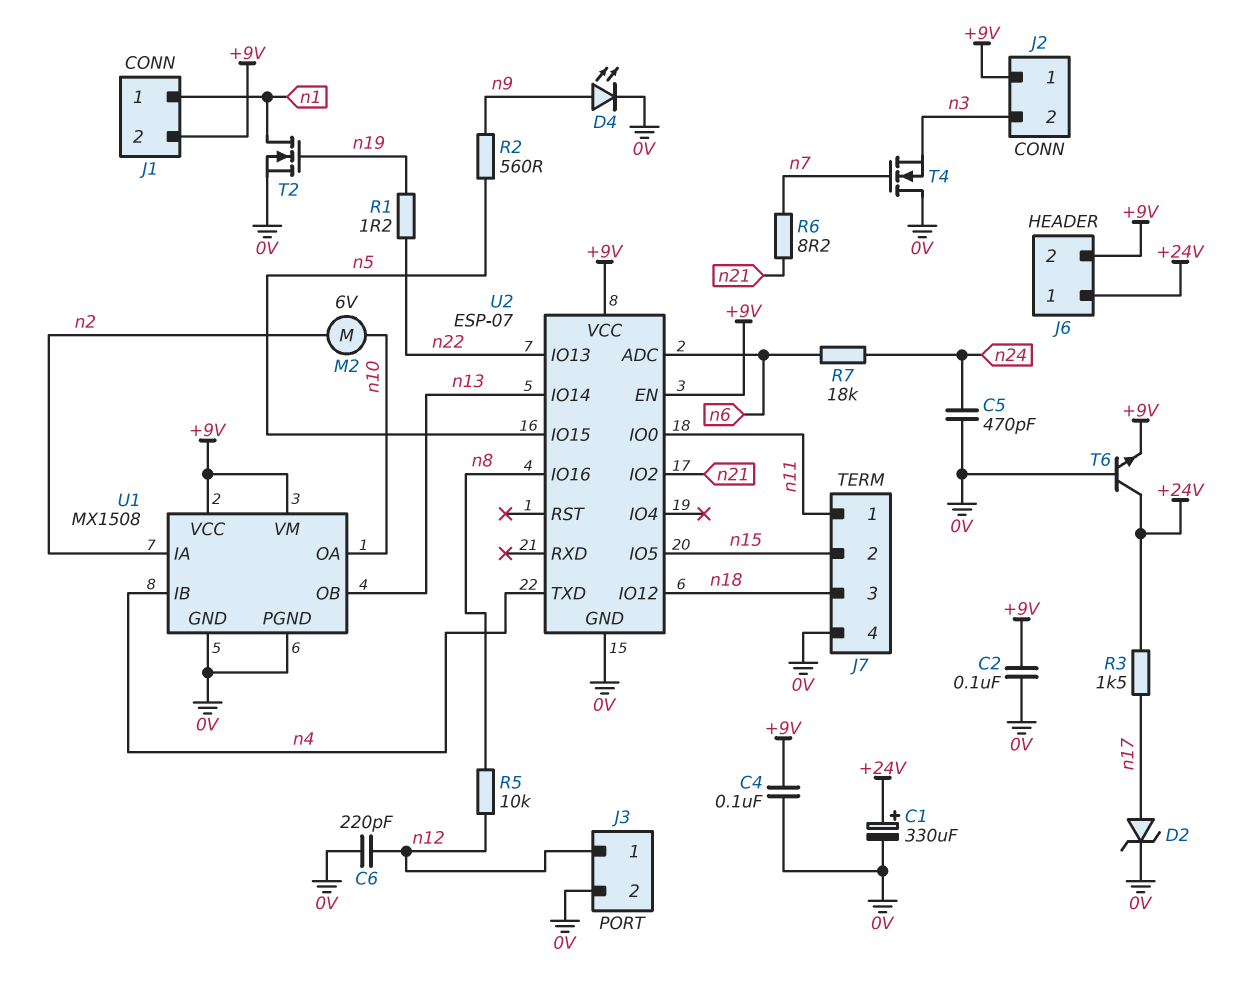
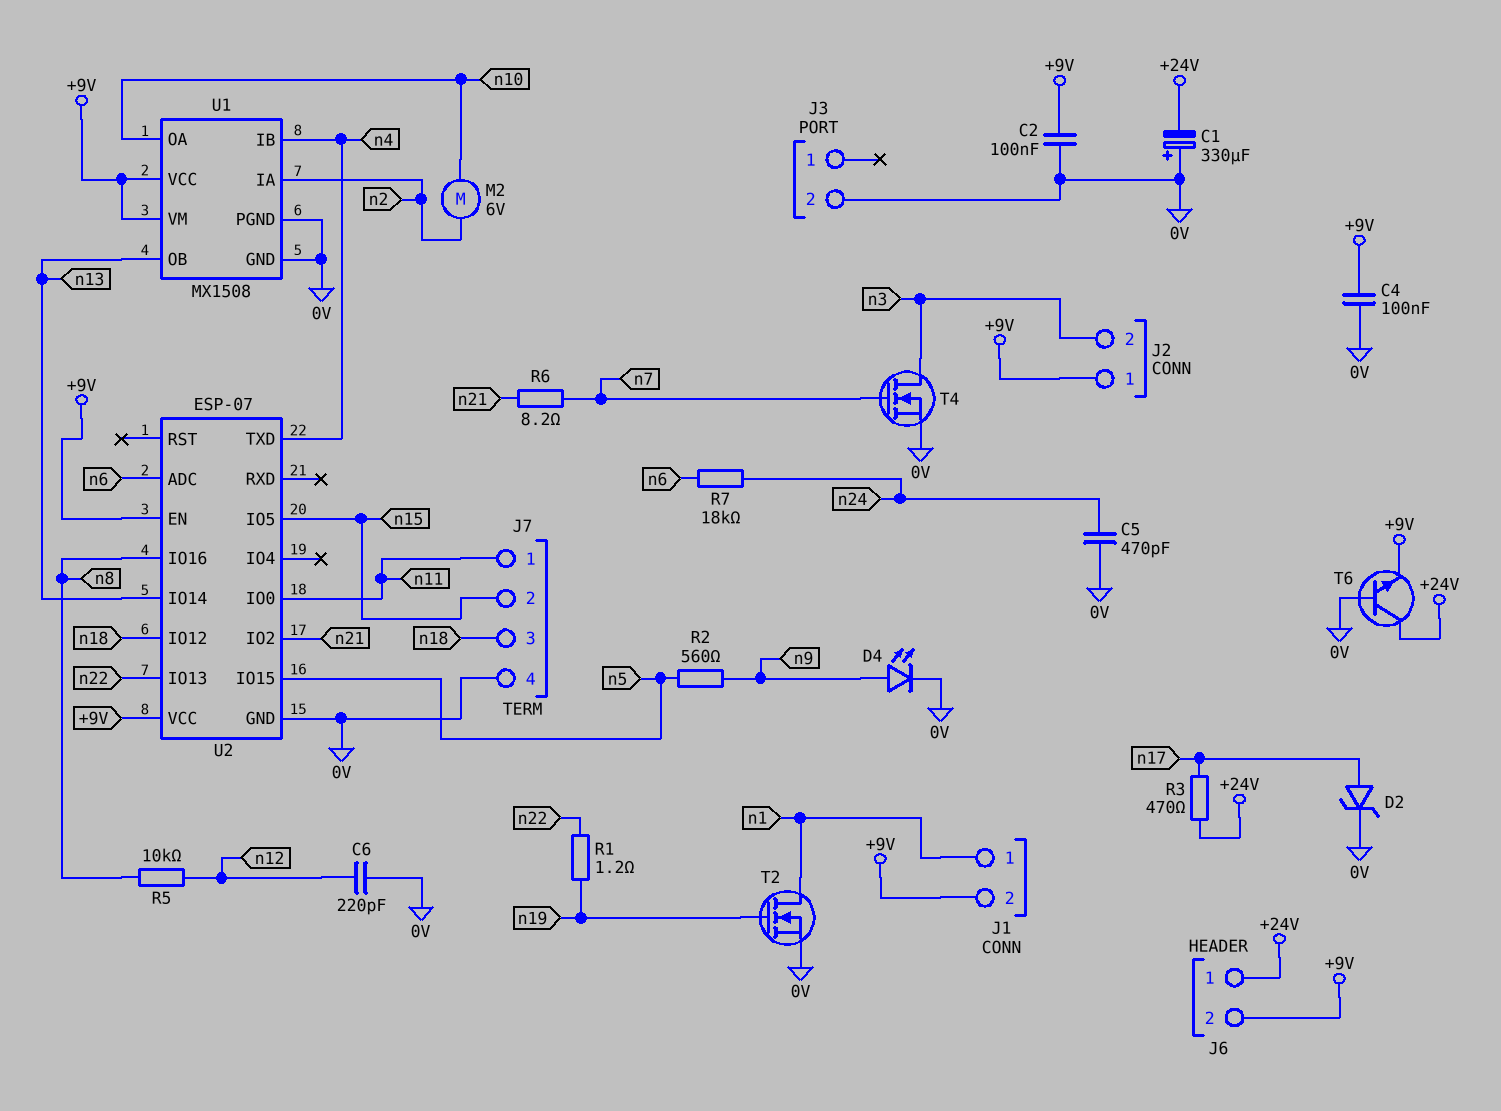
C1: 330uF (plus +24V, minus 0V) -> 330uF (plus 0V, minus +24V)
J3 pin 1: n12 -> none
R3: 1.5k (+24V, n17) -> 470 (+24V, n17)
T4: NMOS (G n7, D 0V, S n3) -> NMOS (G n7, D n3, S 0V)

